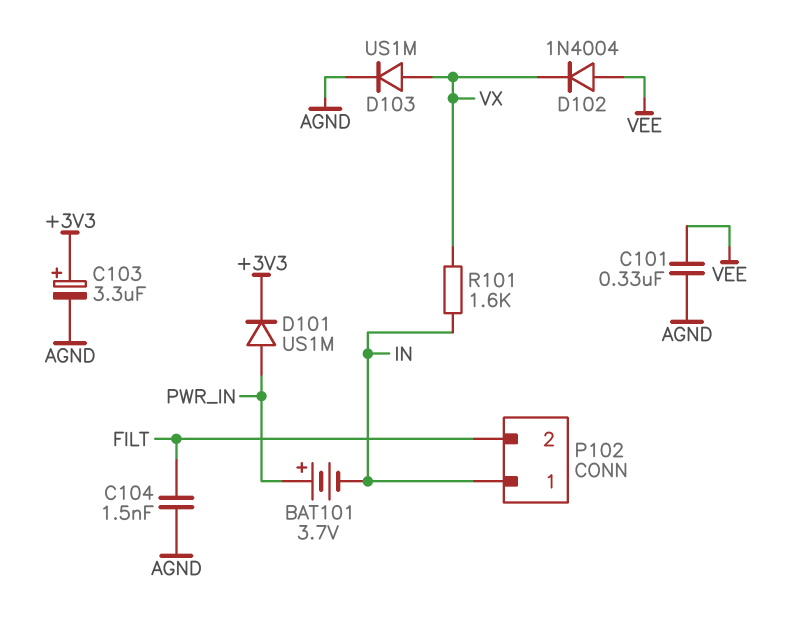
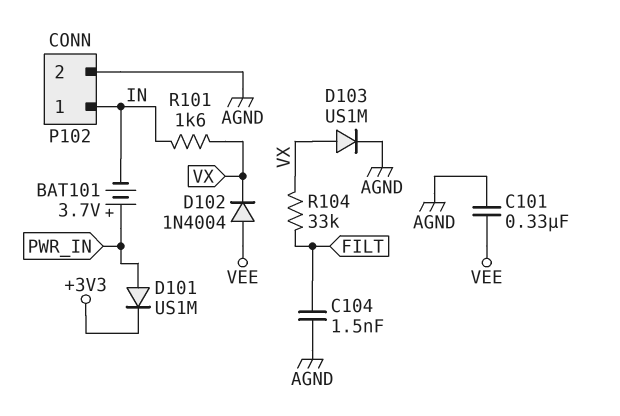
C103: 3.3uF (plus +3V3, minus AGND) -> none
P102 pin 2: FILT -> AGND
R104: none -> 33k (FILT, VX)

